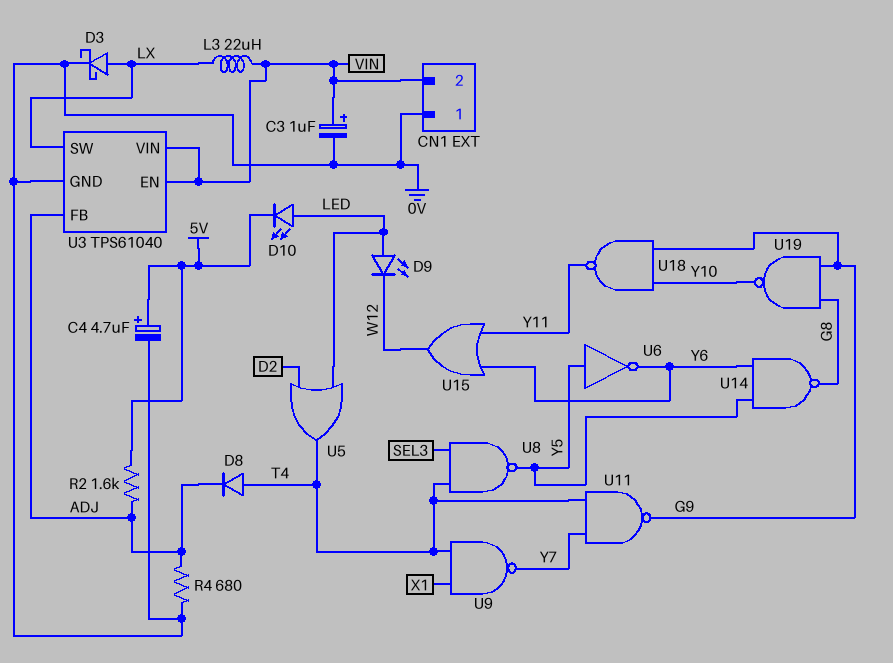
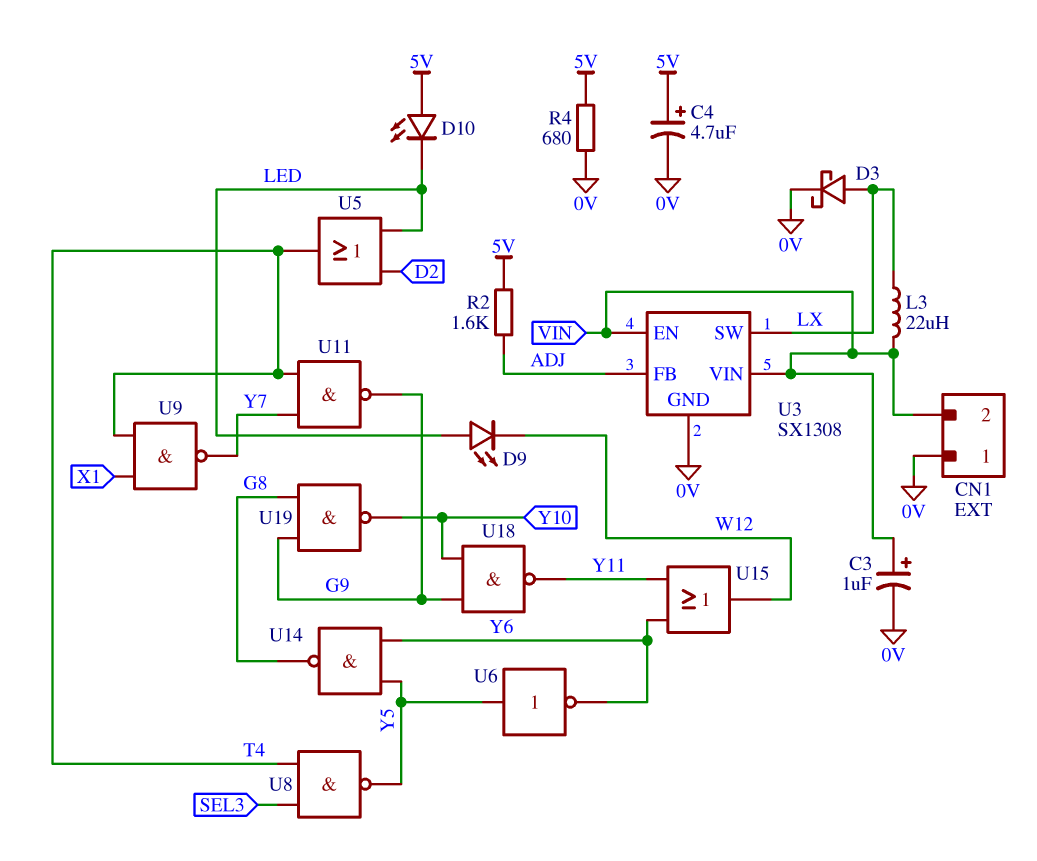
D8: diode (A T4, K ADJ) -> none
D10: LED (A LED, K 5V) -> LED (A 5V, K LED)
R4: 680 (0V, ADJ) -> 680 (0V, 5V)
U3: TPS61040 -> SX1308

